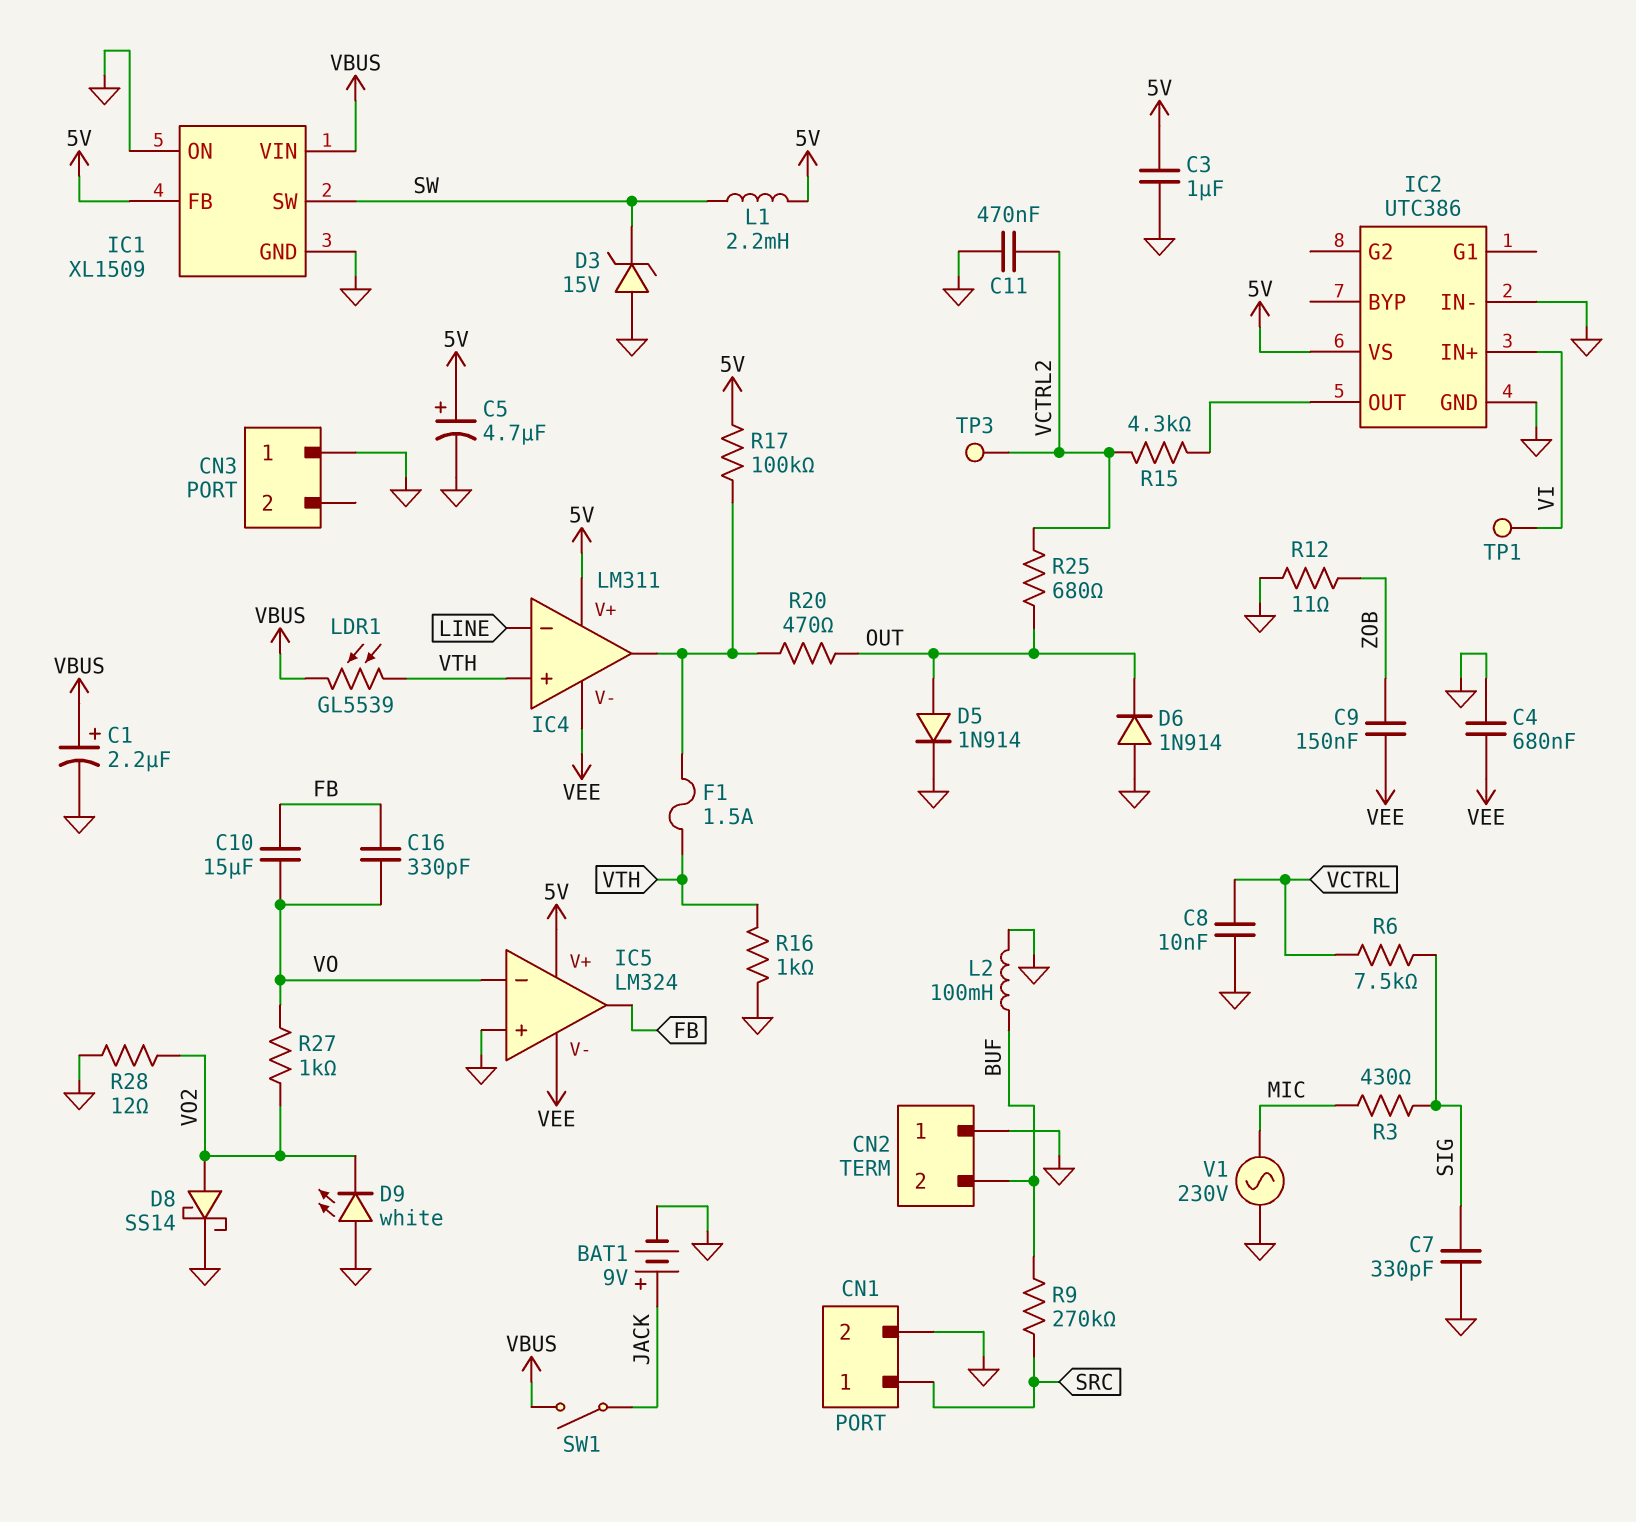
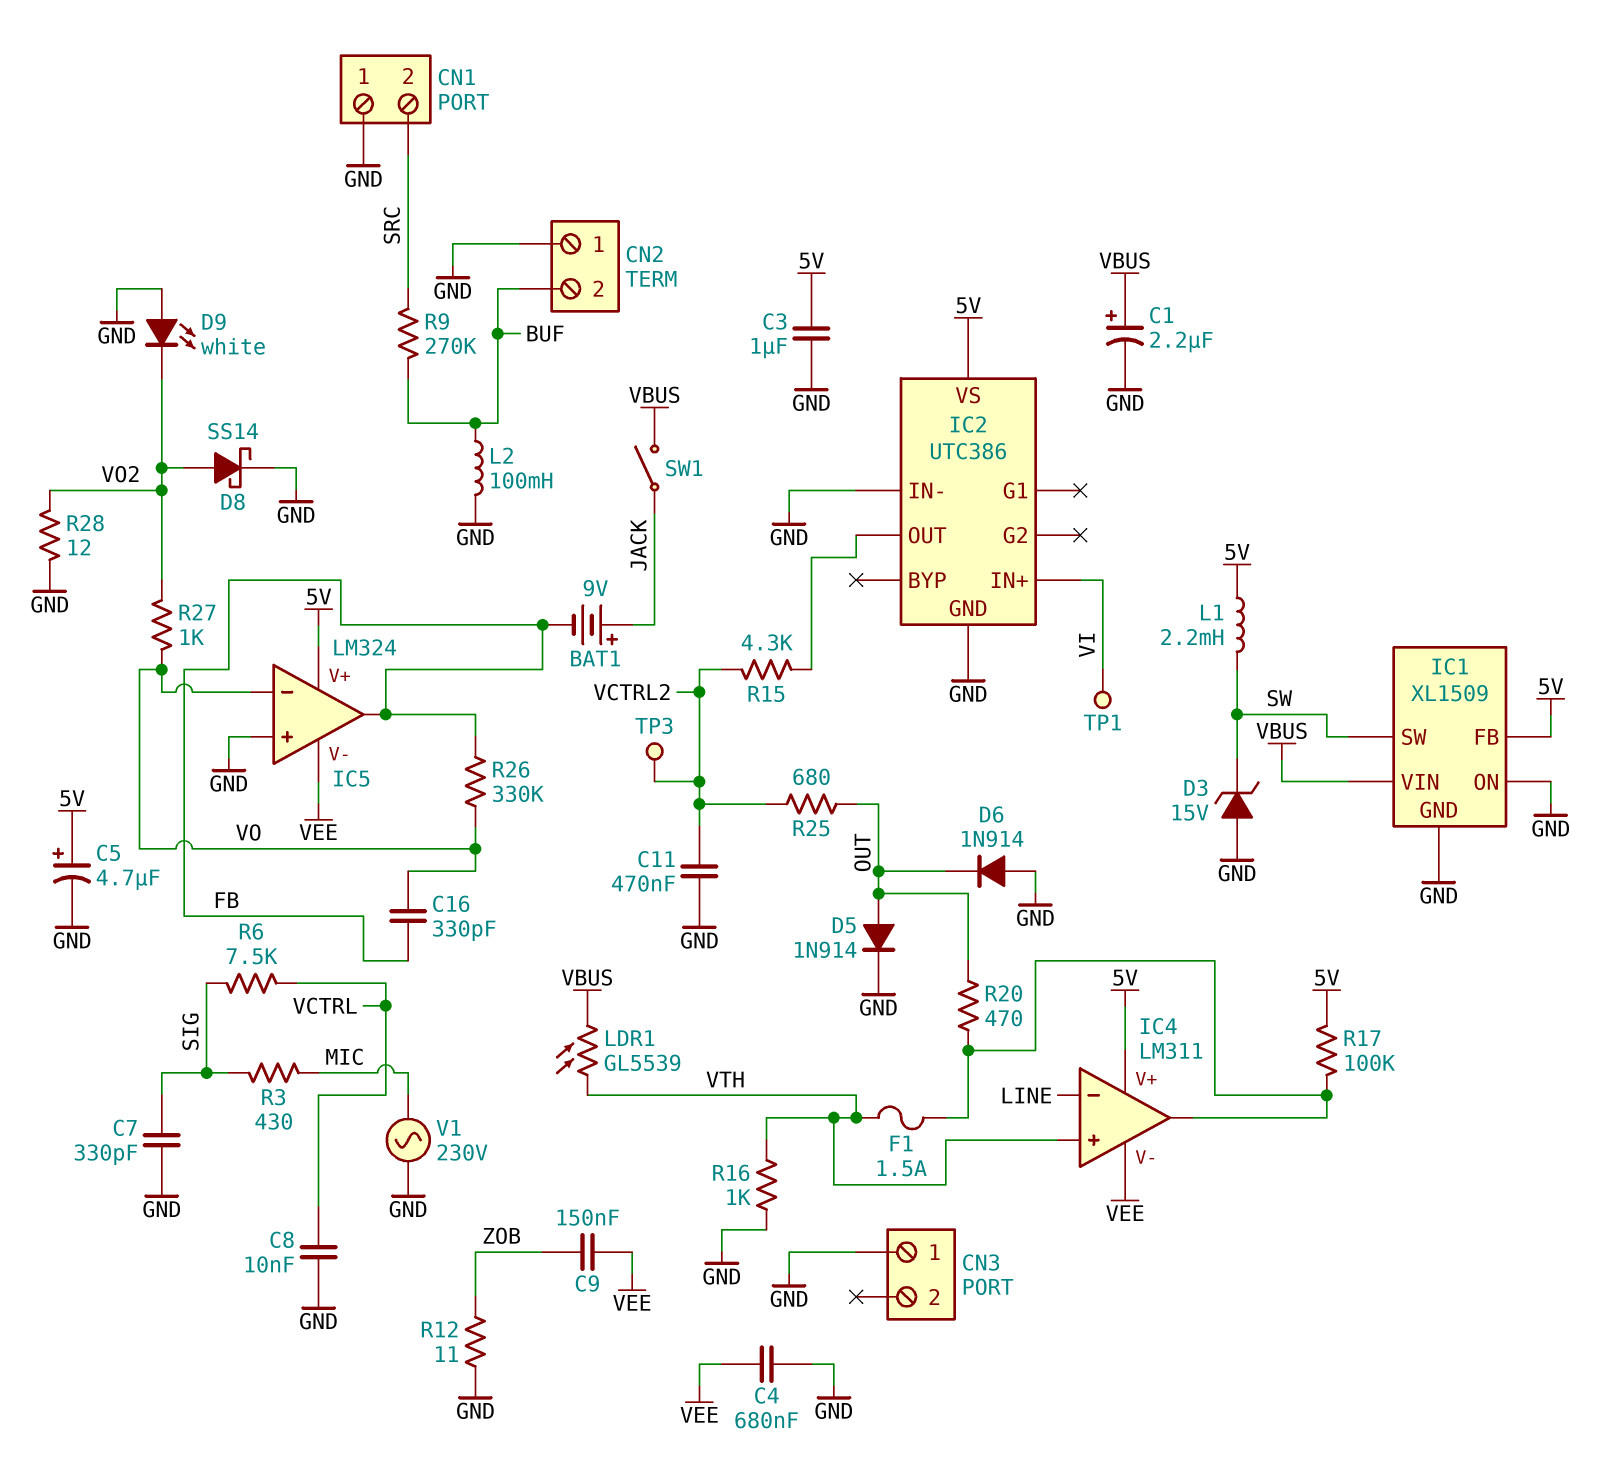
BAT1: 9V (plus JACK, minus GND) -> 9V (plus JACK, minus FB)
C10: 15uF (FB, VO) -> none
CN1 pin 1: SRC -> GND
CN1 pin 2: GND -> SRC
R26: none -> 330k (FB, VO)

